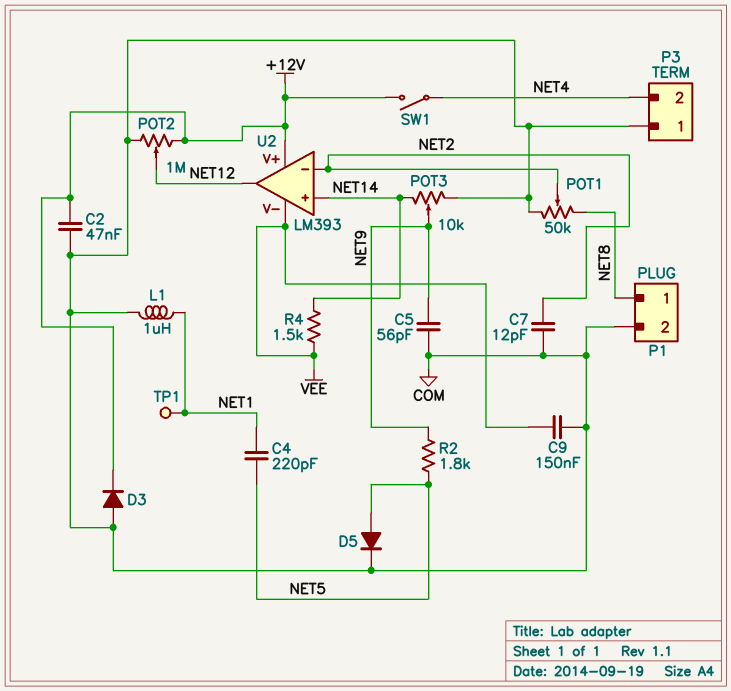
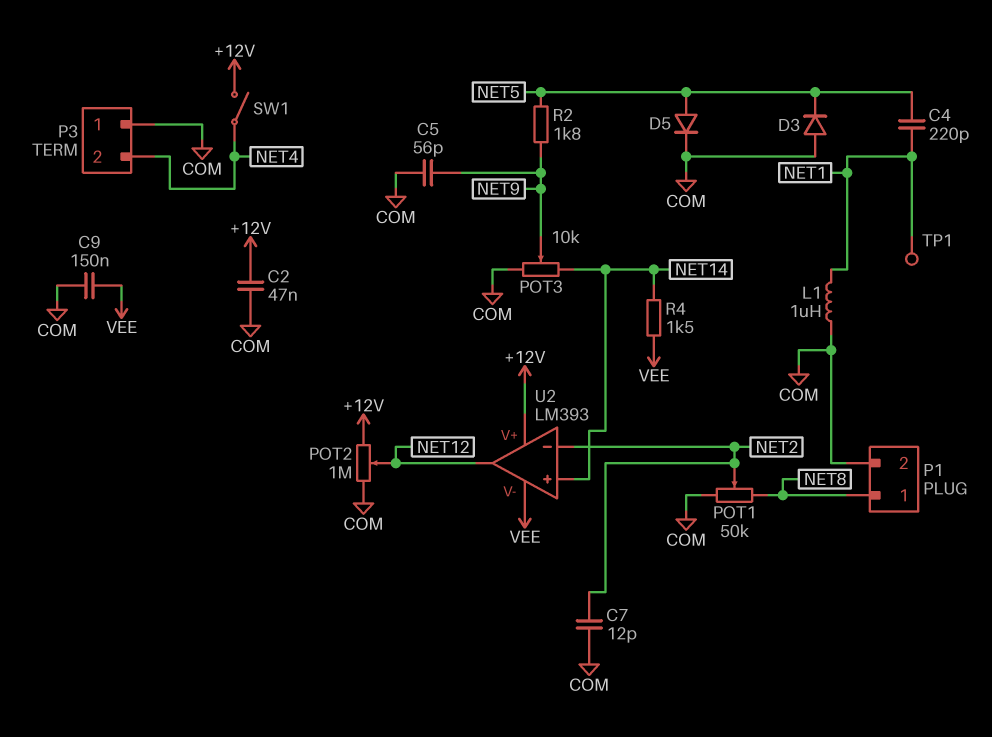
D3: diode (A COM, K +12V) -> diode (A COM, K NET5)

